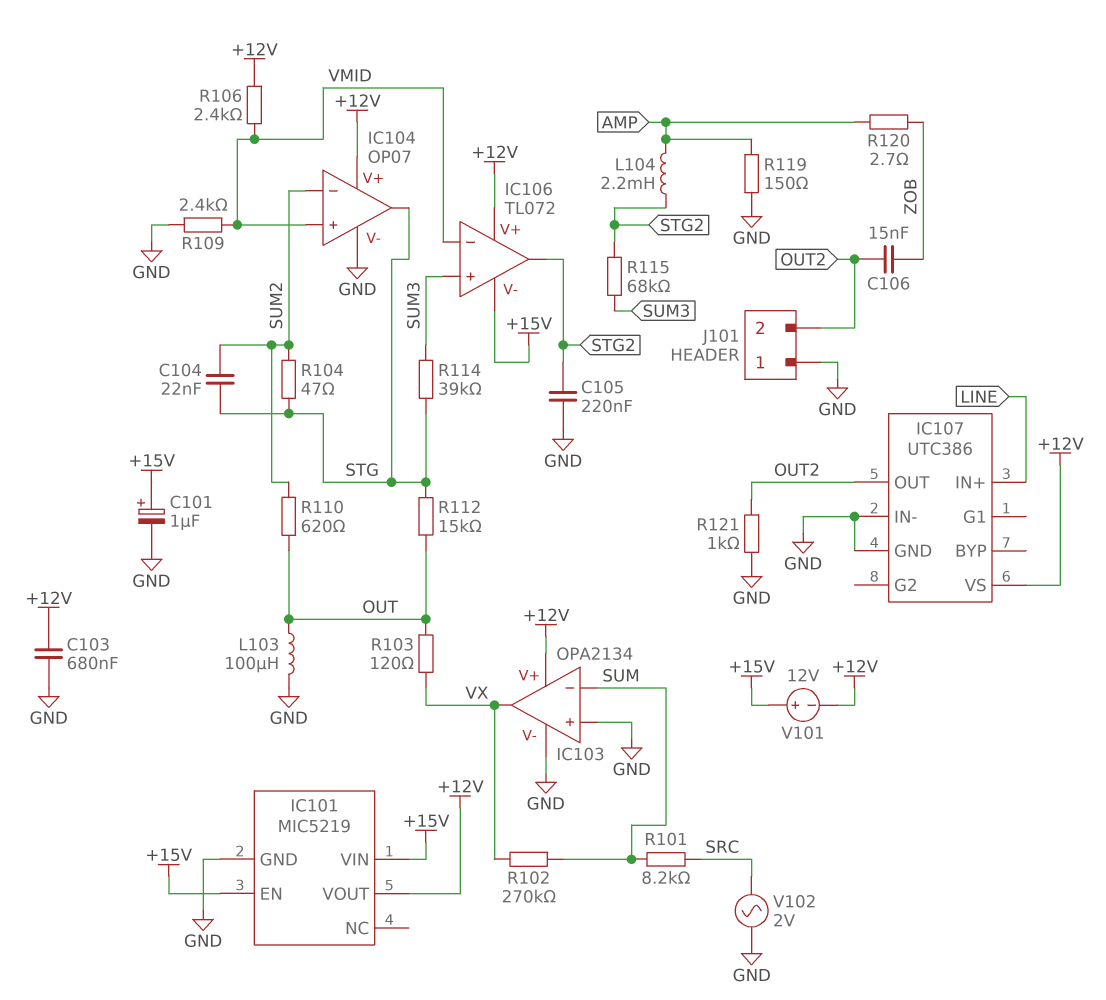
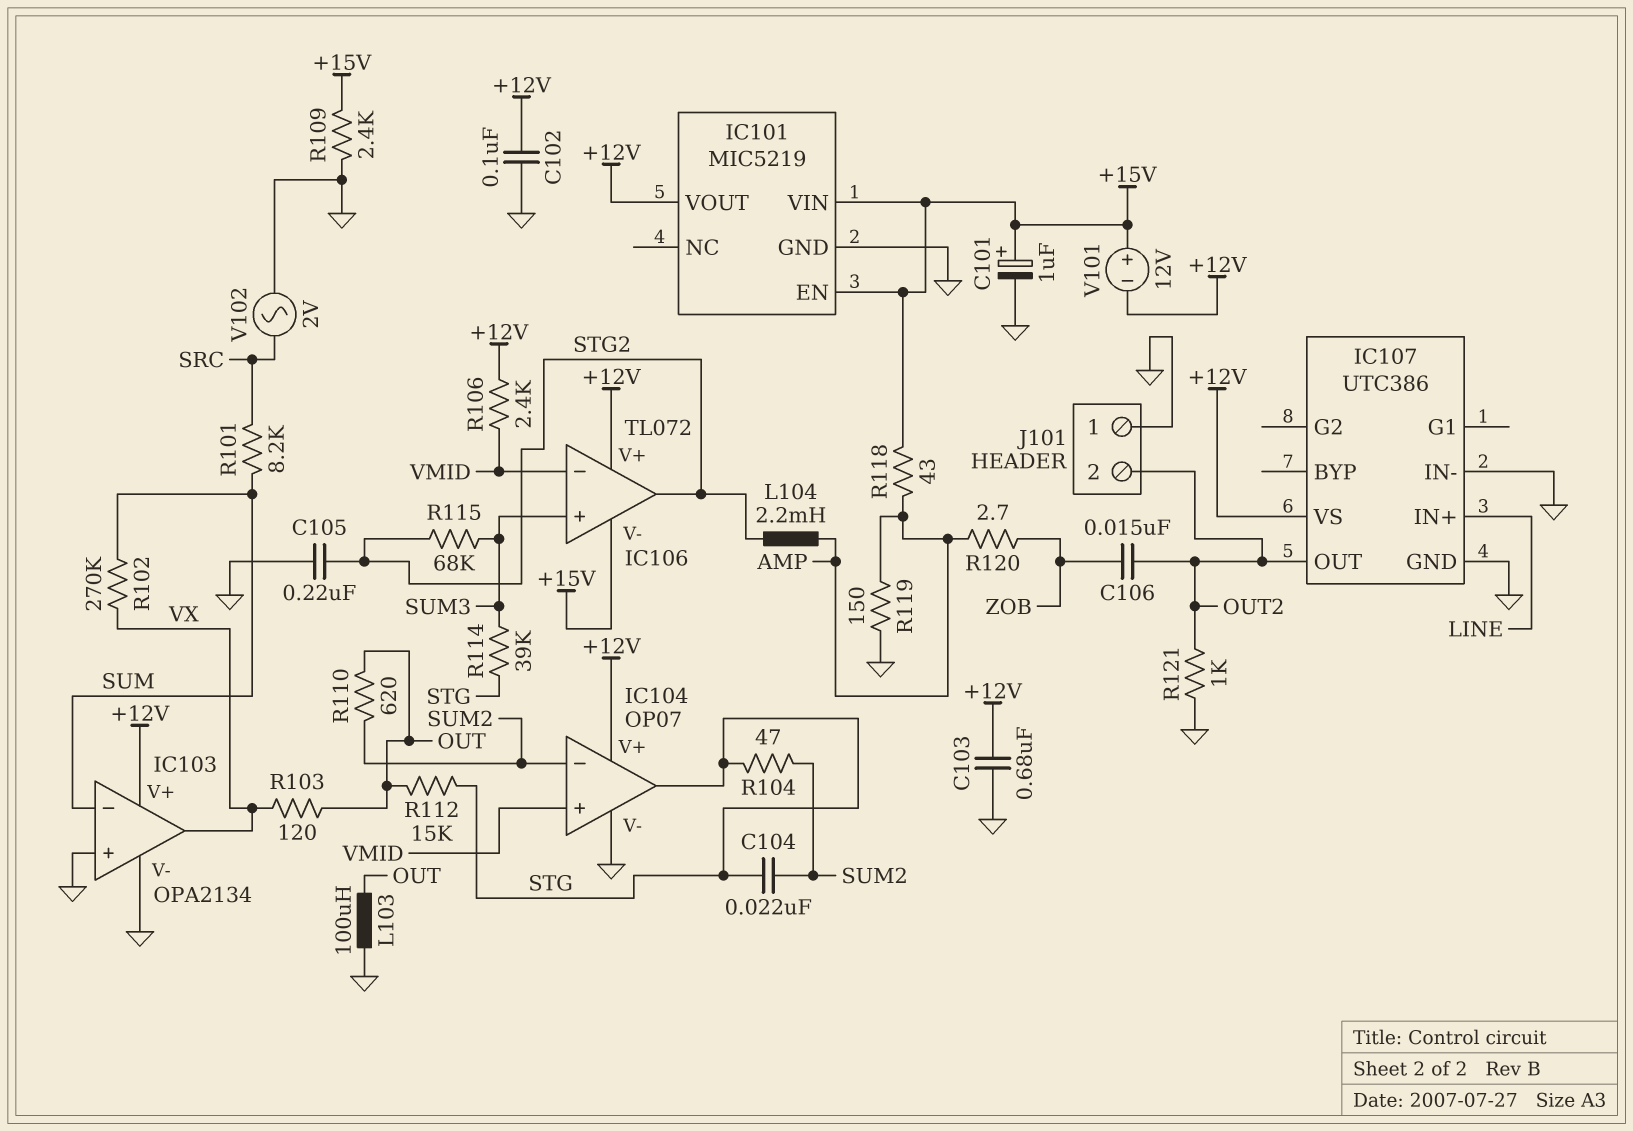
C102: none -> 100nF (+12V, GND)
R109: 2.4k (GND, VMID) -> 2.4k (+15V, GND)
R118: none -> 43 (+15V, AMP)

